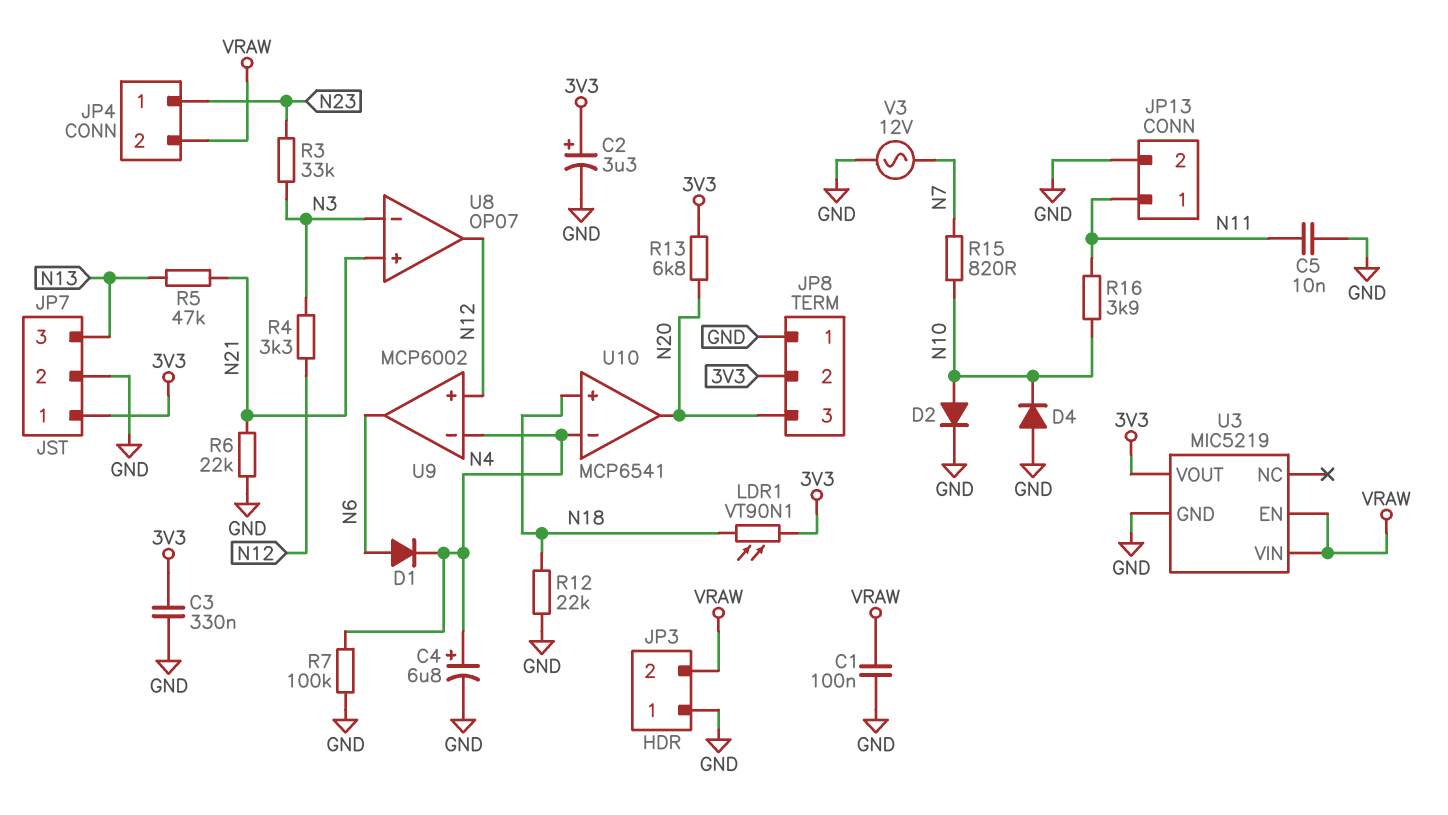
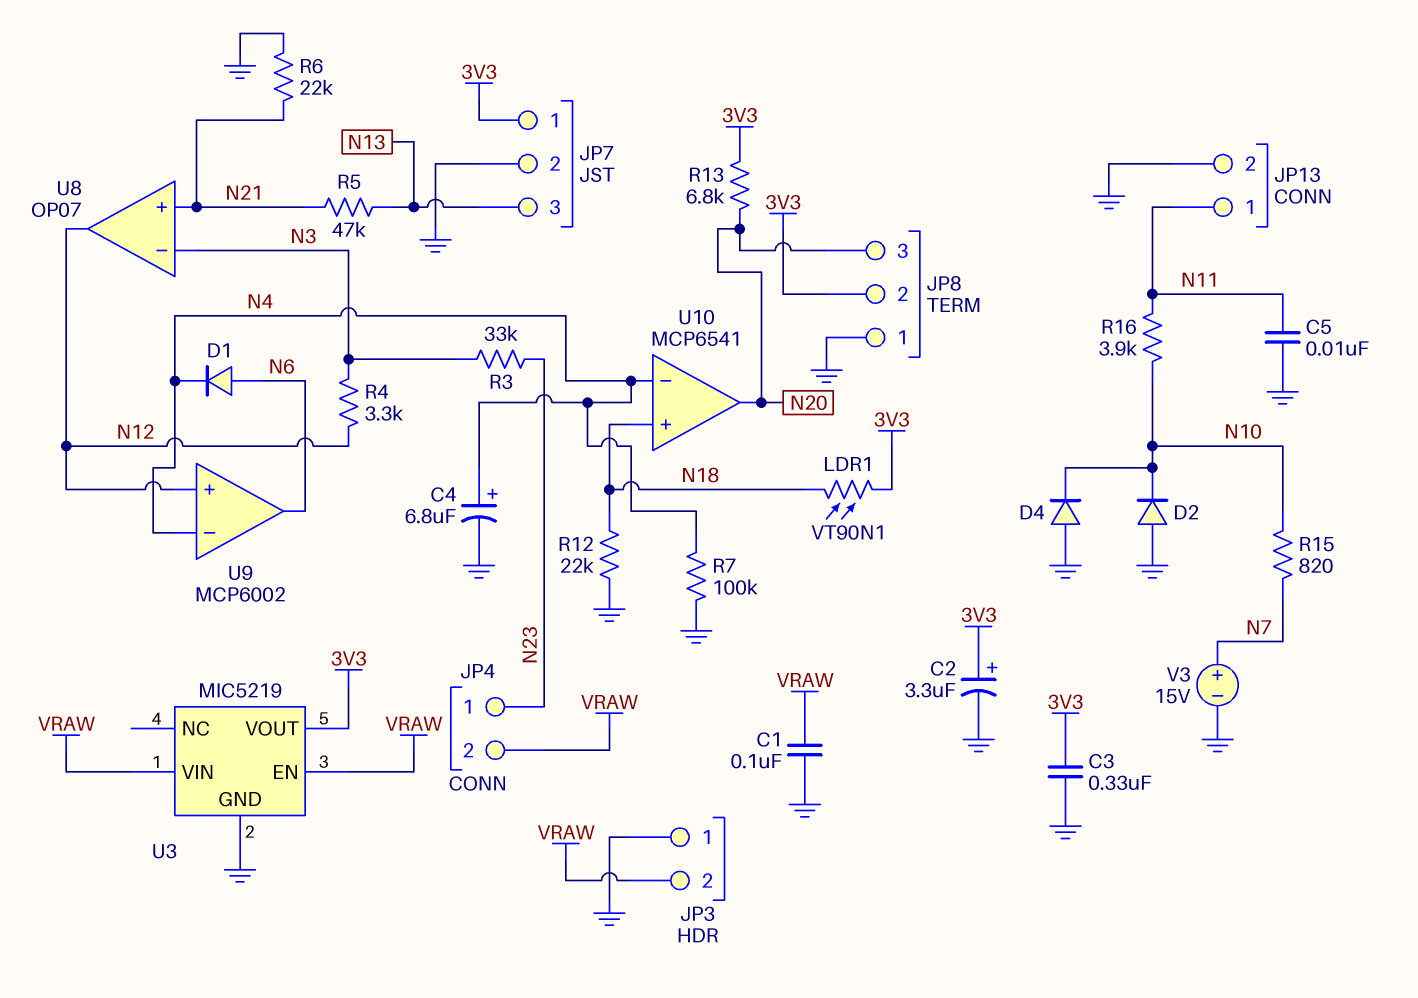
D2: diode (A N10, K GND) -> diode (A GND, K N10)
V3: AC 12V (GND, N7) -> 15V (plus N7, minus GND)

